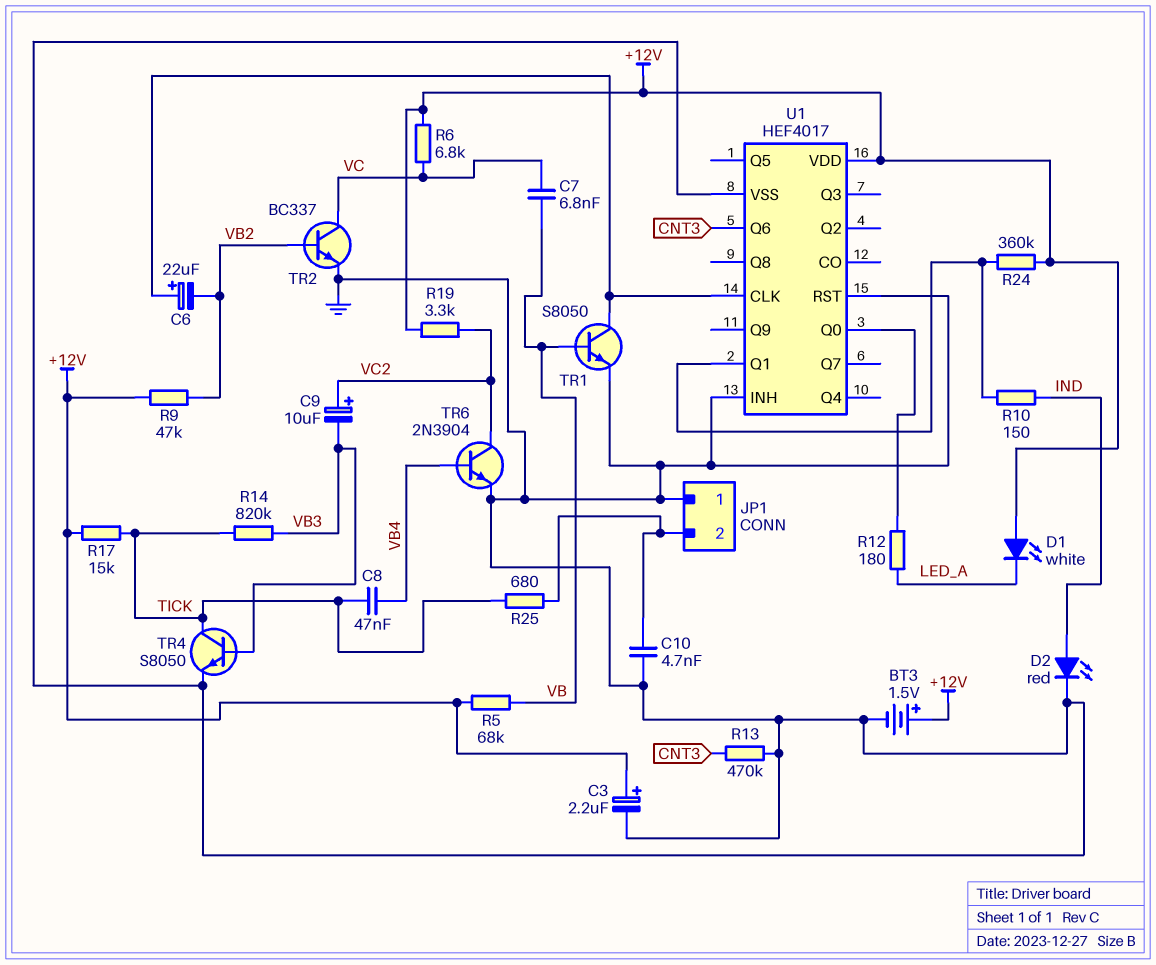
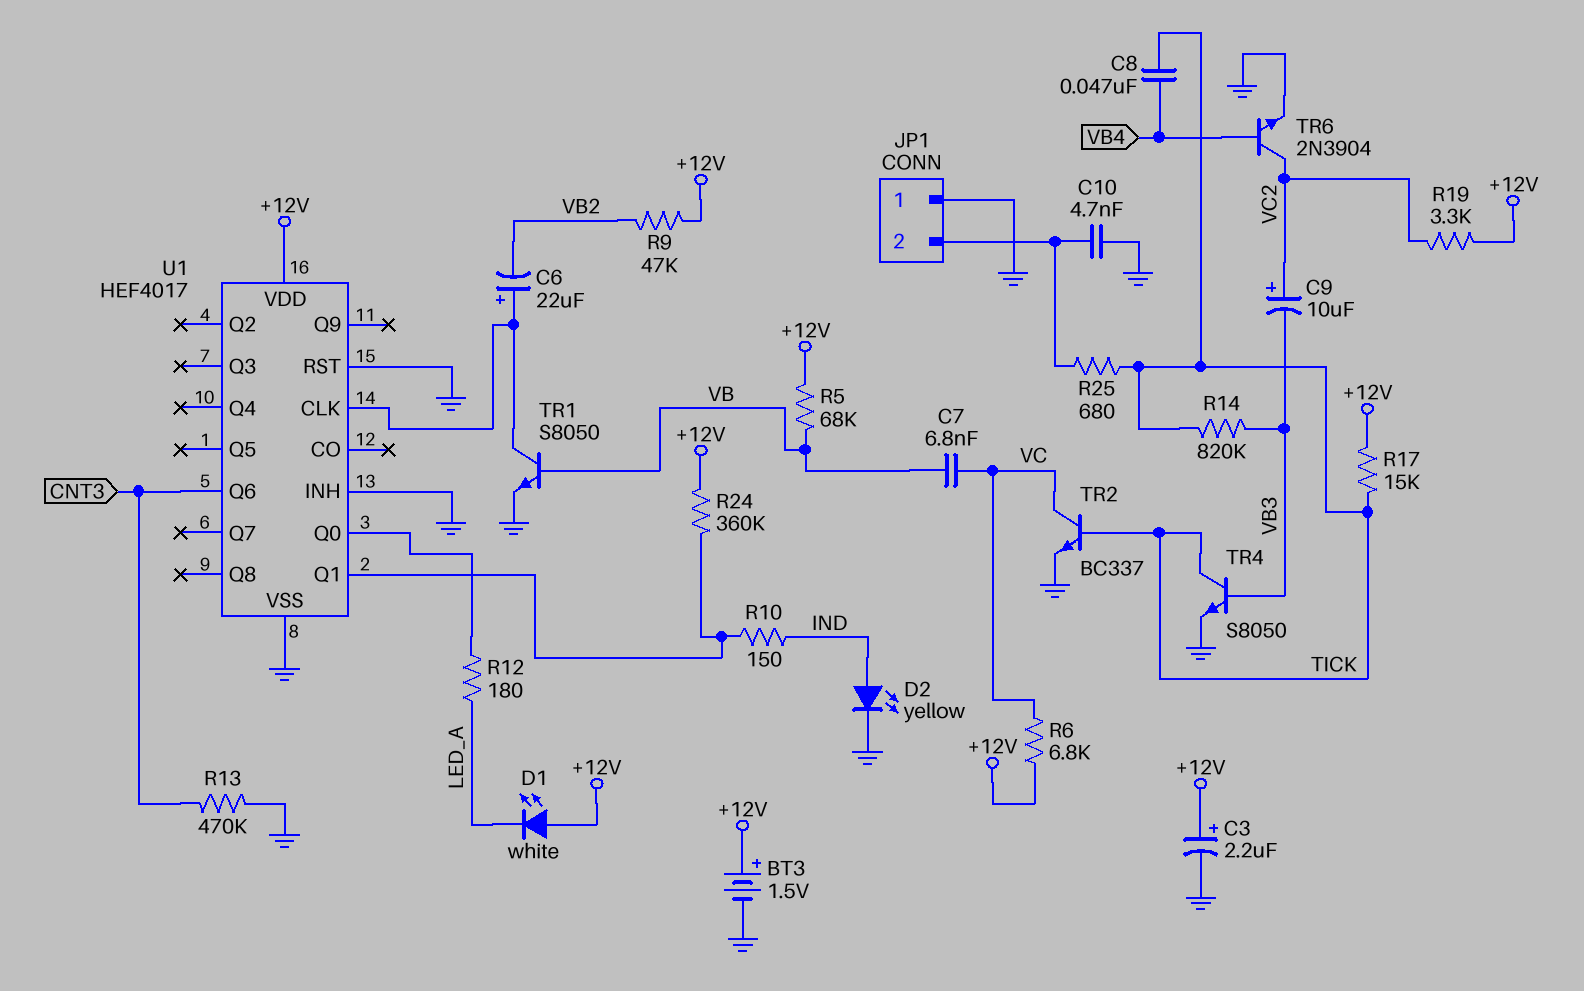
D2: LED red (A IND, K GND) -> LED yellow (A IND, K GND)
TR2: NPN BC337 (B VB2, C VC, E GND) -> NPN BC337 (B TICK, C VC, E GND)

